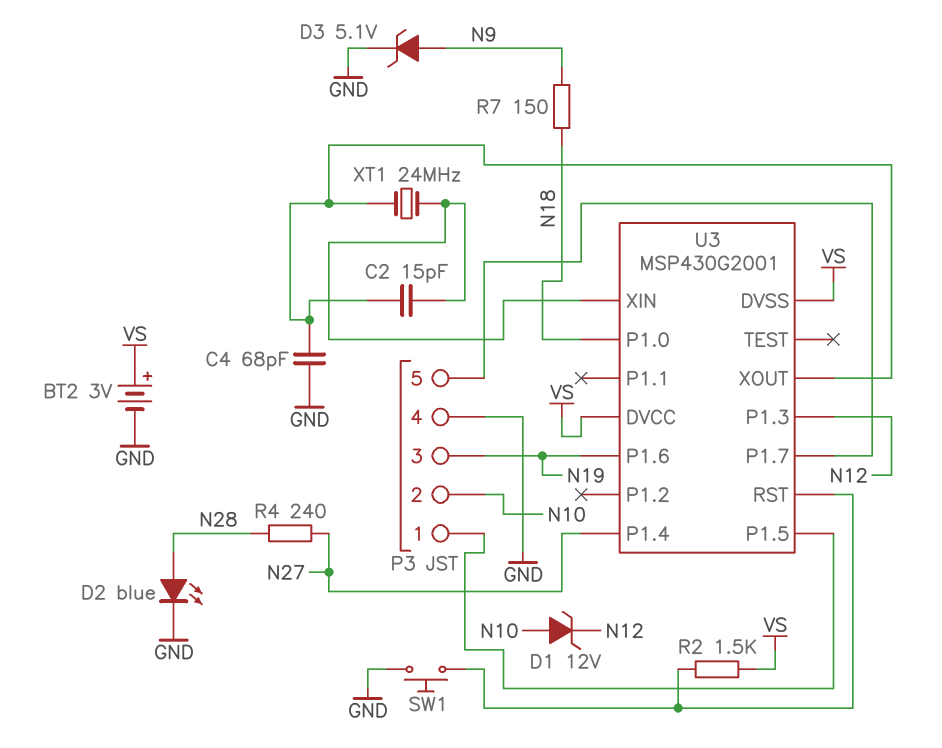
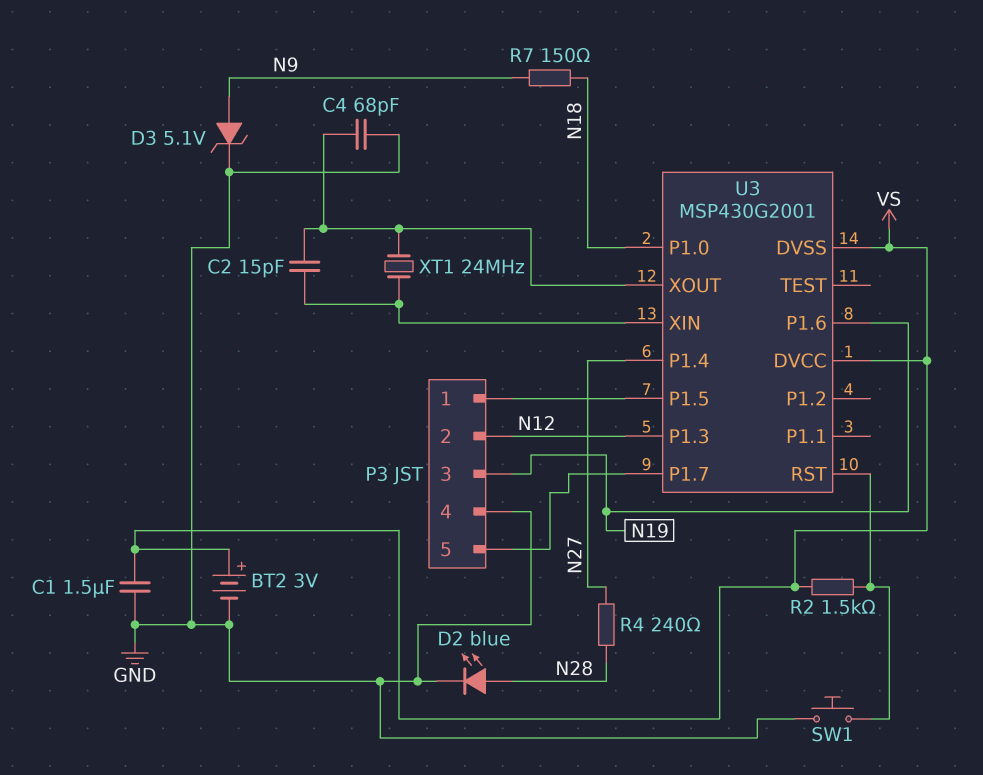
C1: none -> 1.5uF (GND, VS)
D1: zener 12V (A N10, K N12) -> none
P3 pin 2: N10 -> N12

